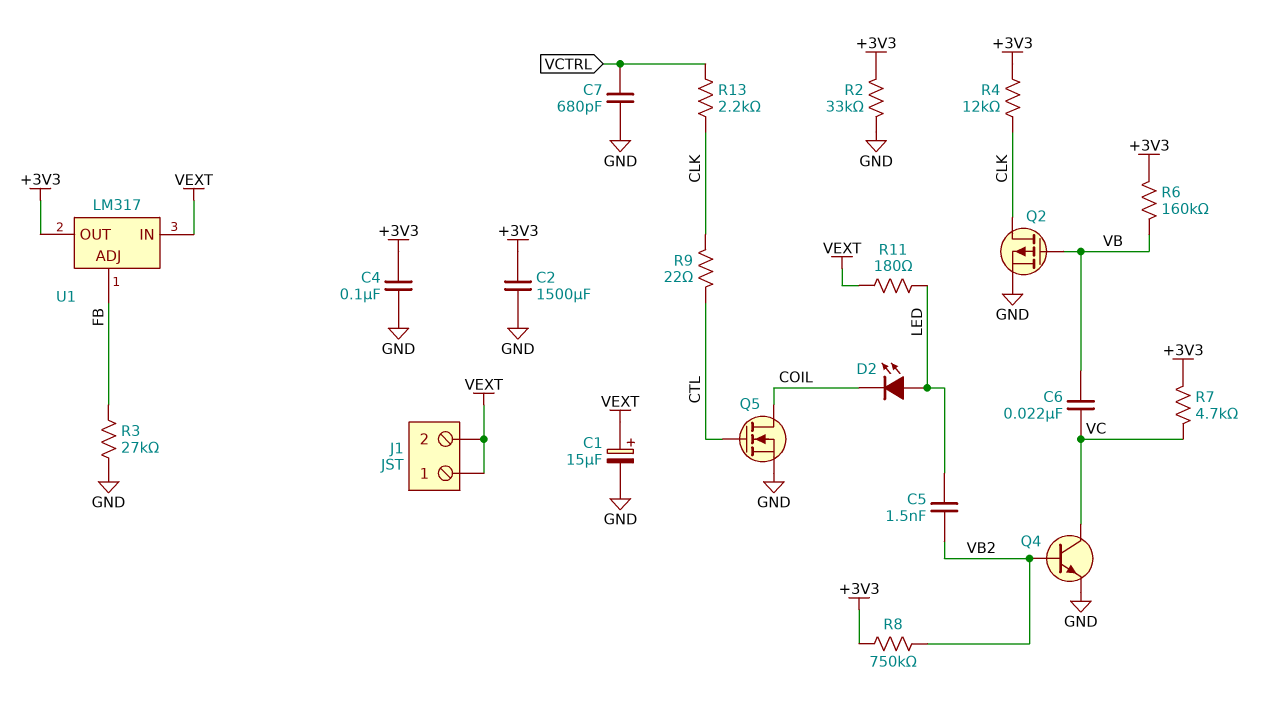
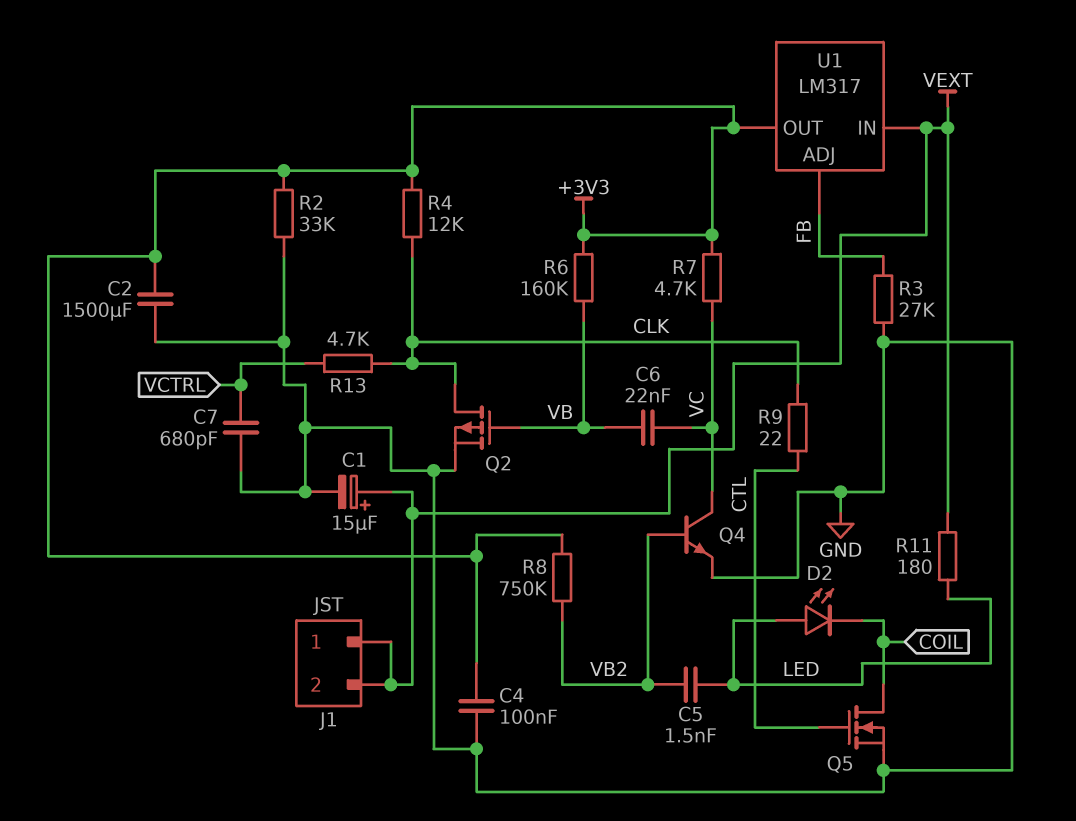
R13: 2.2k (CLK, VCTRL) -> 4.7k (CLK, VCTRL)

